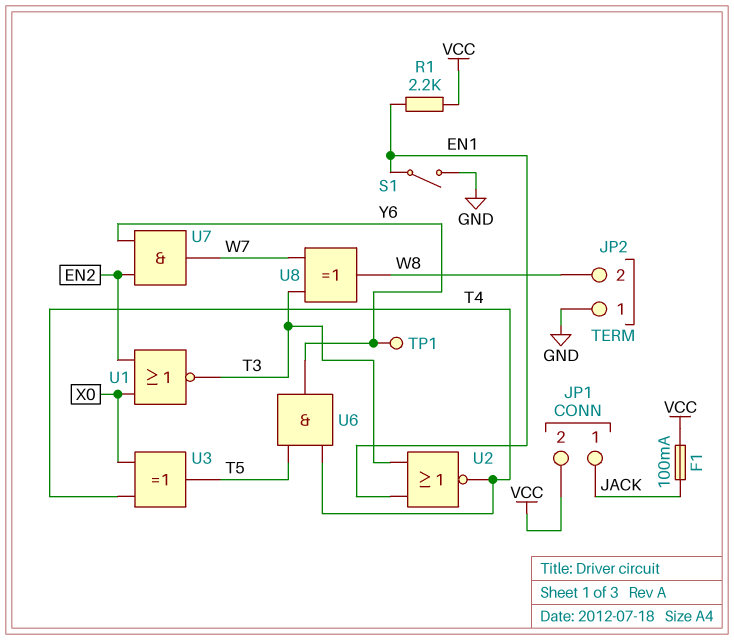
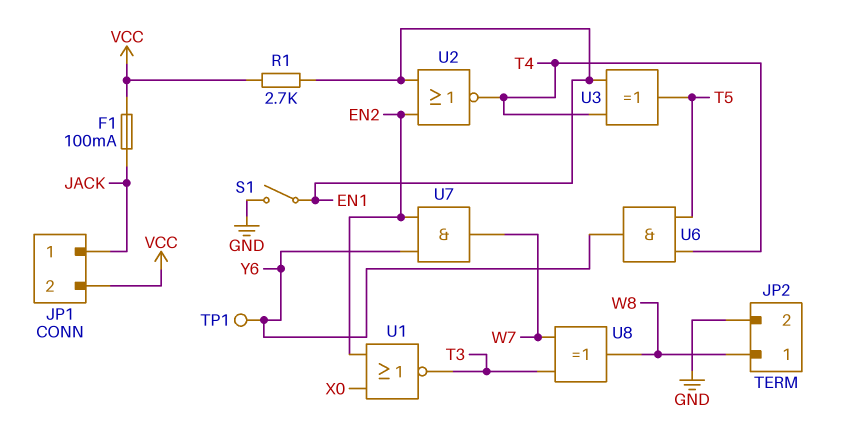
JP2 pin 1: GND -> W8
JP2 pin 2: W8 -> GND
R1: 2.2k (EN1, VCC) -> 2.7k (EN1, VCC)
U2: NOR (in EN1, in T3, out T4) -> NOR (in EN1, in EN2, out T4)
U3: XOR (in T4, in X0, out T5) -> XOR (in EN1, in T4, out T5)

